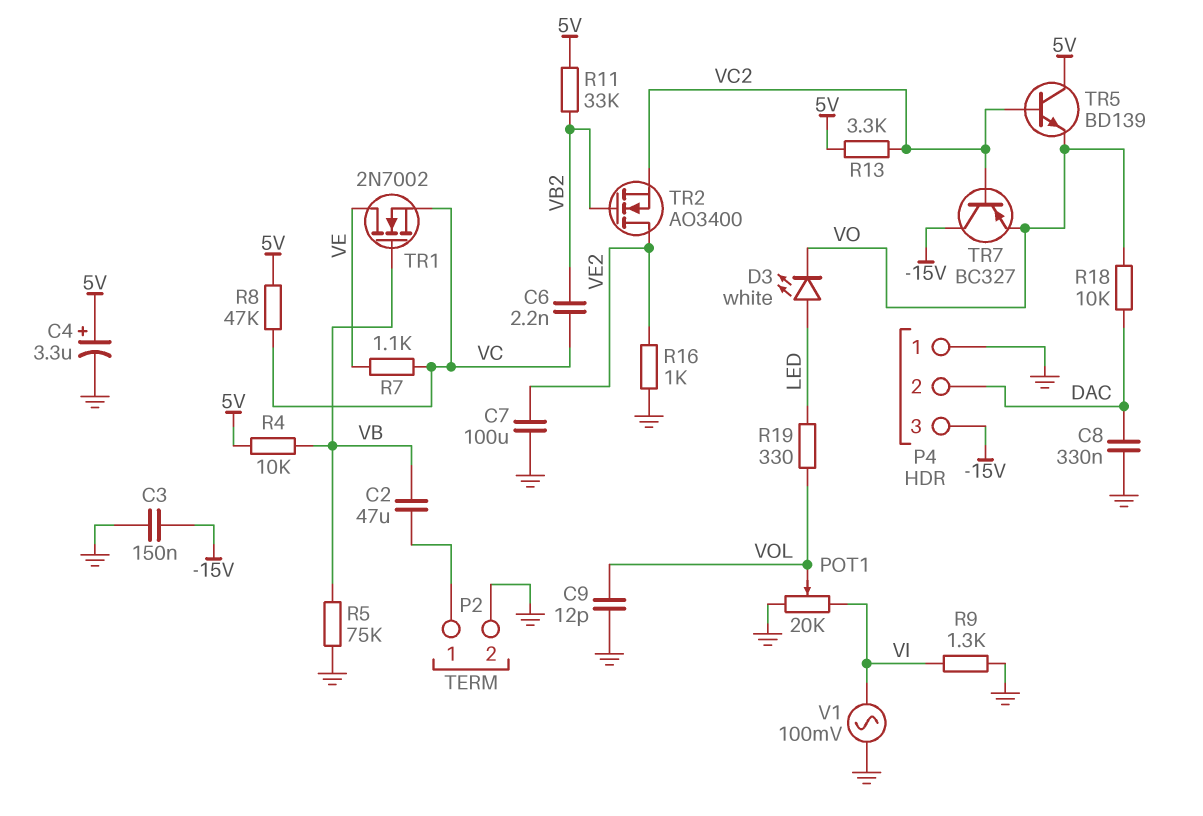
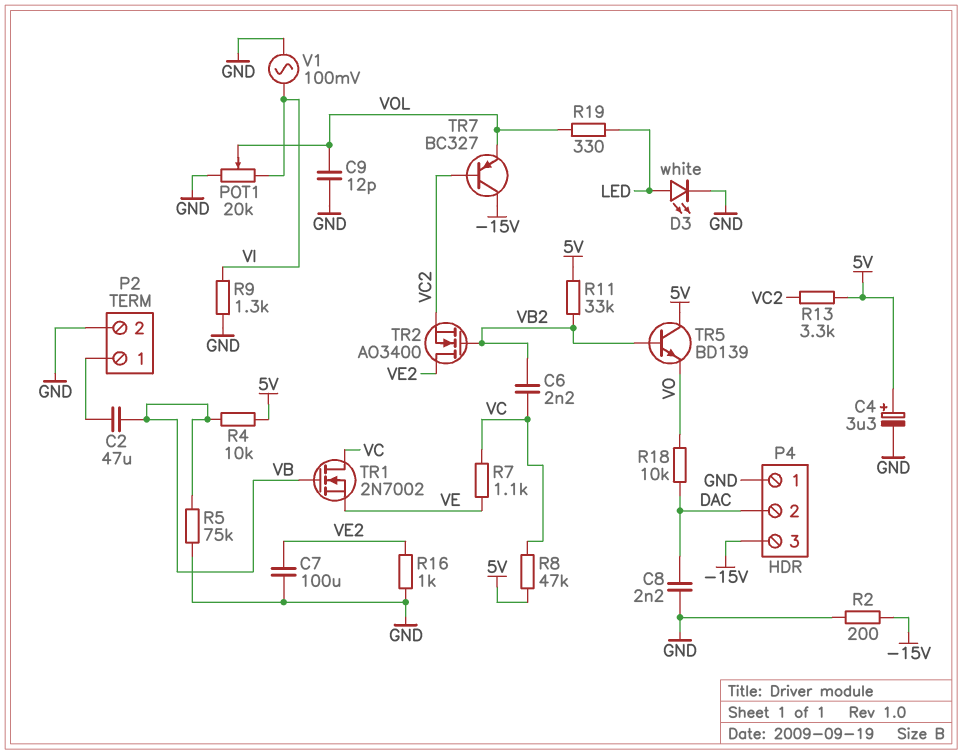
C3: 150nF (-15V, GND) -> none
C8: 330nF (DAC, GND) -> 2.2nF (DAC, GND)
D3: LED white (A LED, K VO) -> LED white (A LED, K GND)
R2: none -> 200 (-15V, GND)
TR1: NMOS 2N7002 (G VB, D VE, S VC) -> NMOS 2N7002 (G VB, D VC, S VE)
TR5: NPN BD139 (B VC2, C 5V, E VO) -> NPN BD139 (B VB2, C 5V, E VO)
TR7: PNP BC327 (B VC2, C -15V, E VO) -> PNP BC327 (B VC2, C -15V, E VOL)

